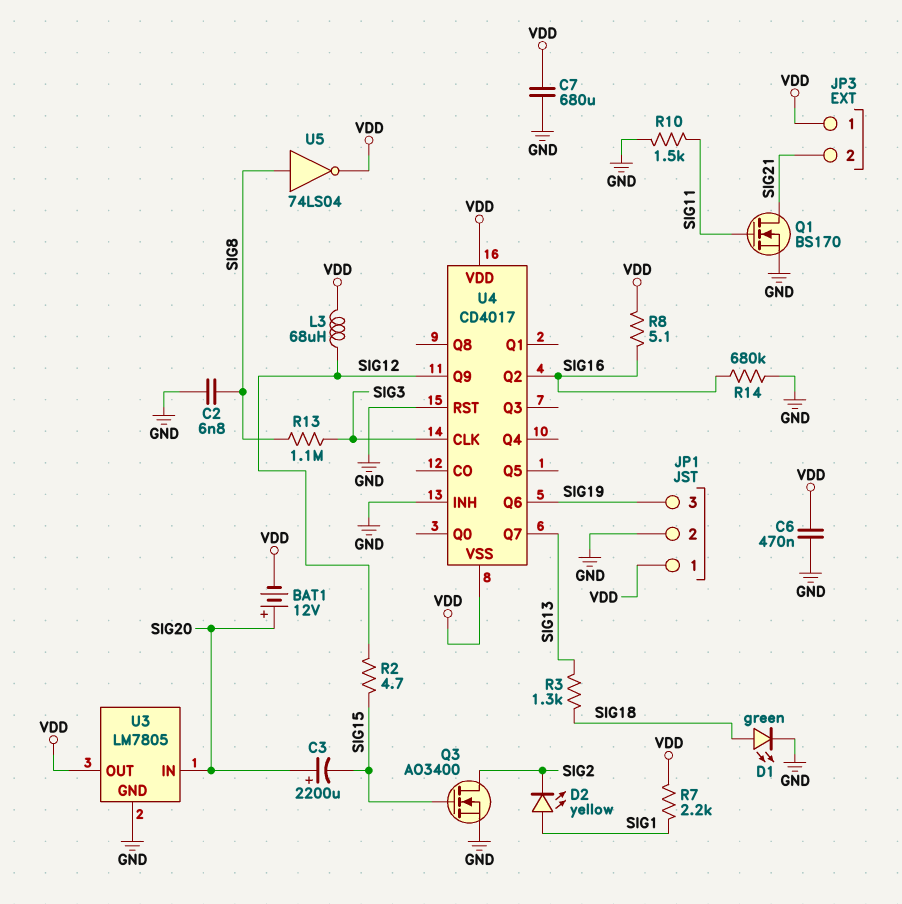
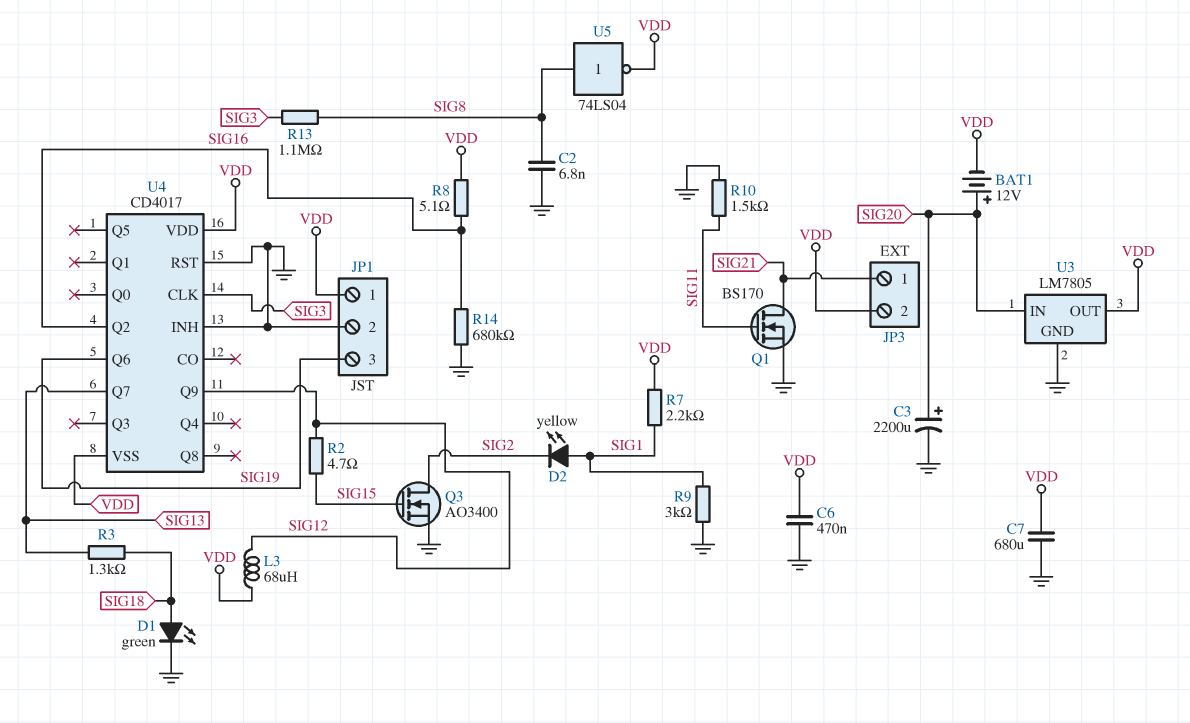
C3: 2200uF (plus SIG20, minus SIG15) -> 2200uF (plus SIG20, minus GND)
JP3 pin 1: VDD -> SIG21
JP3 pin 2: SIG21 -> VDD
R9: none -> 3k (GND, SIG1)

